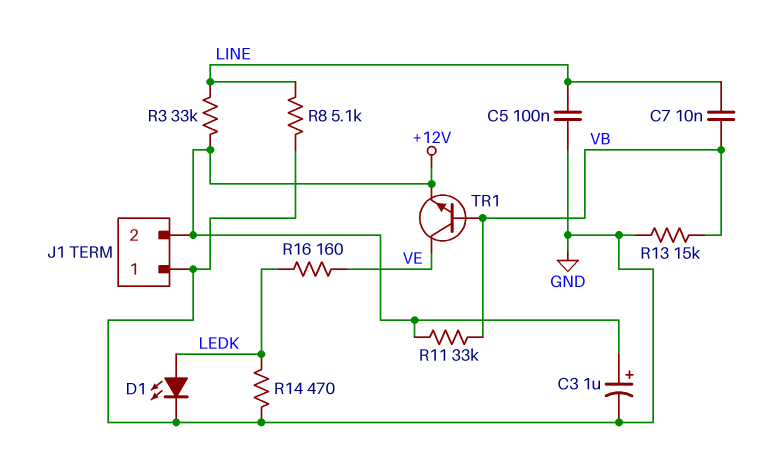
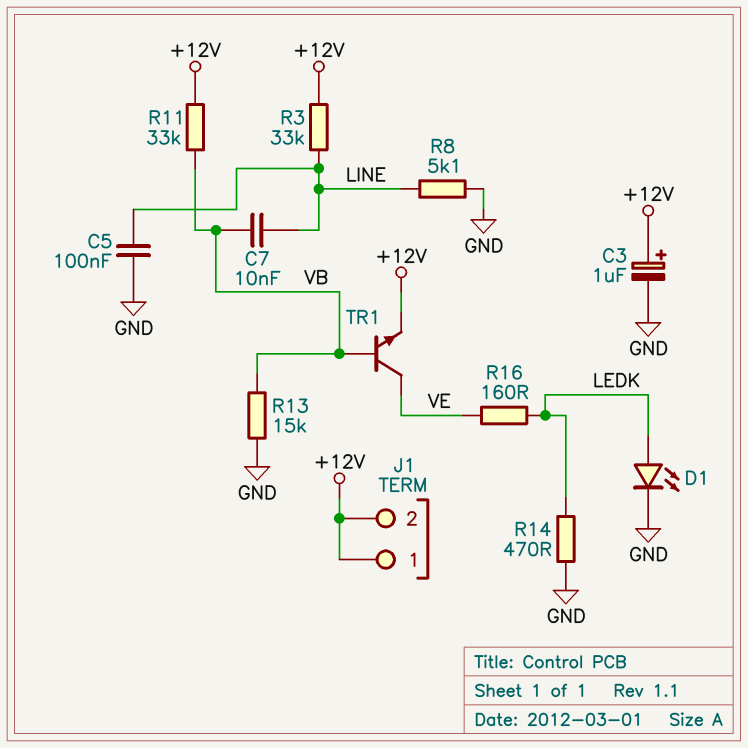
J1 pin 1: GND -> +12V

